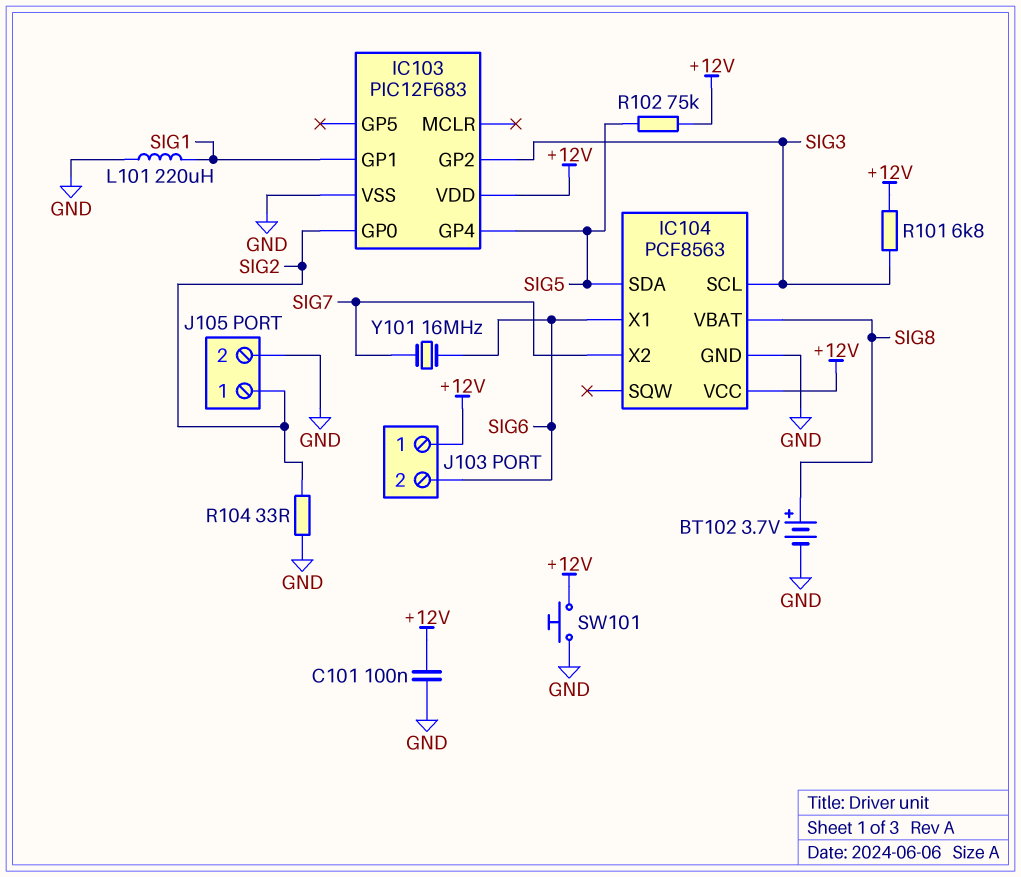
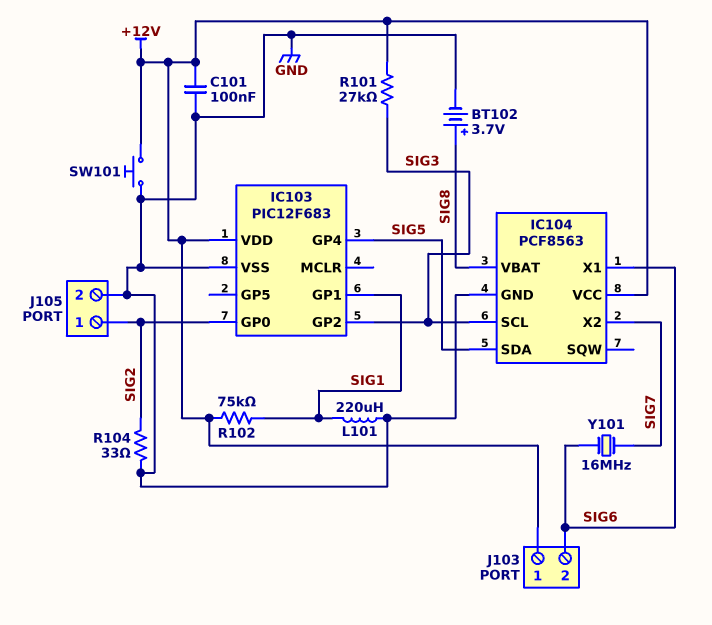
R101: 6.8k (+12V, SIG3) -> 27k (+12V, SIG3)
R102: 75k (+12V, SIG5) -> 75k (+12V, SIG1)

